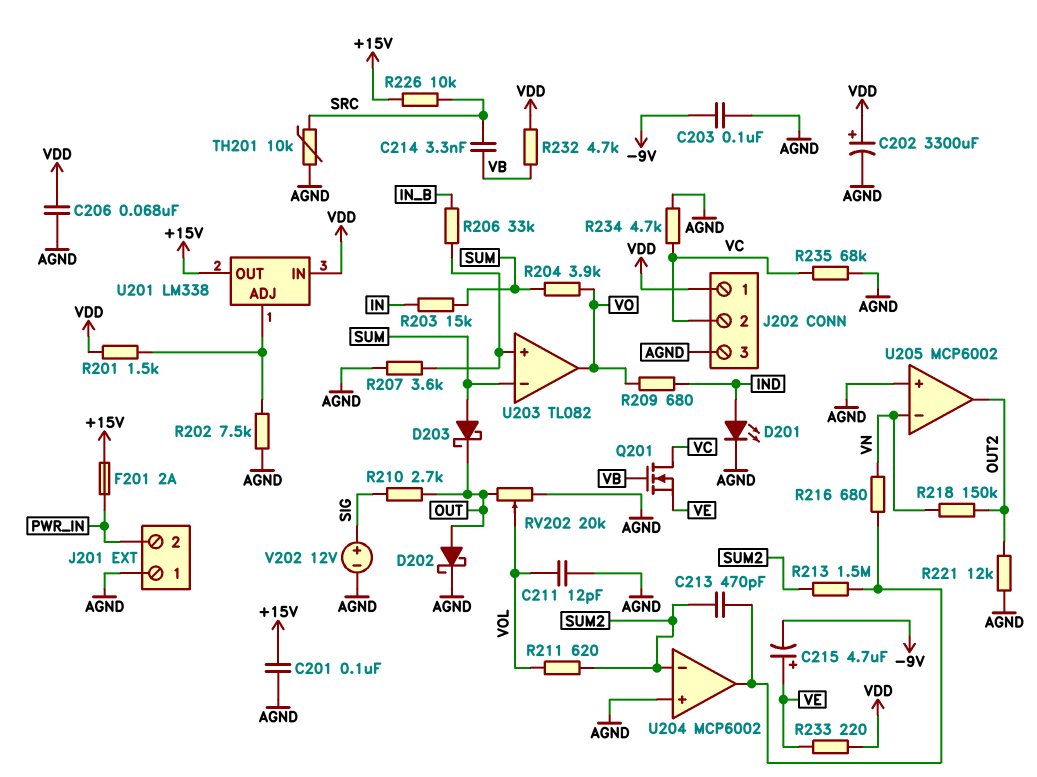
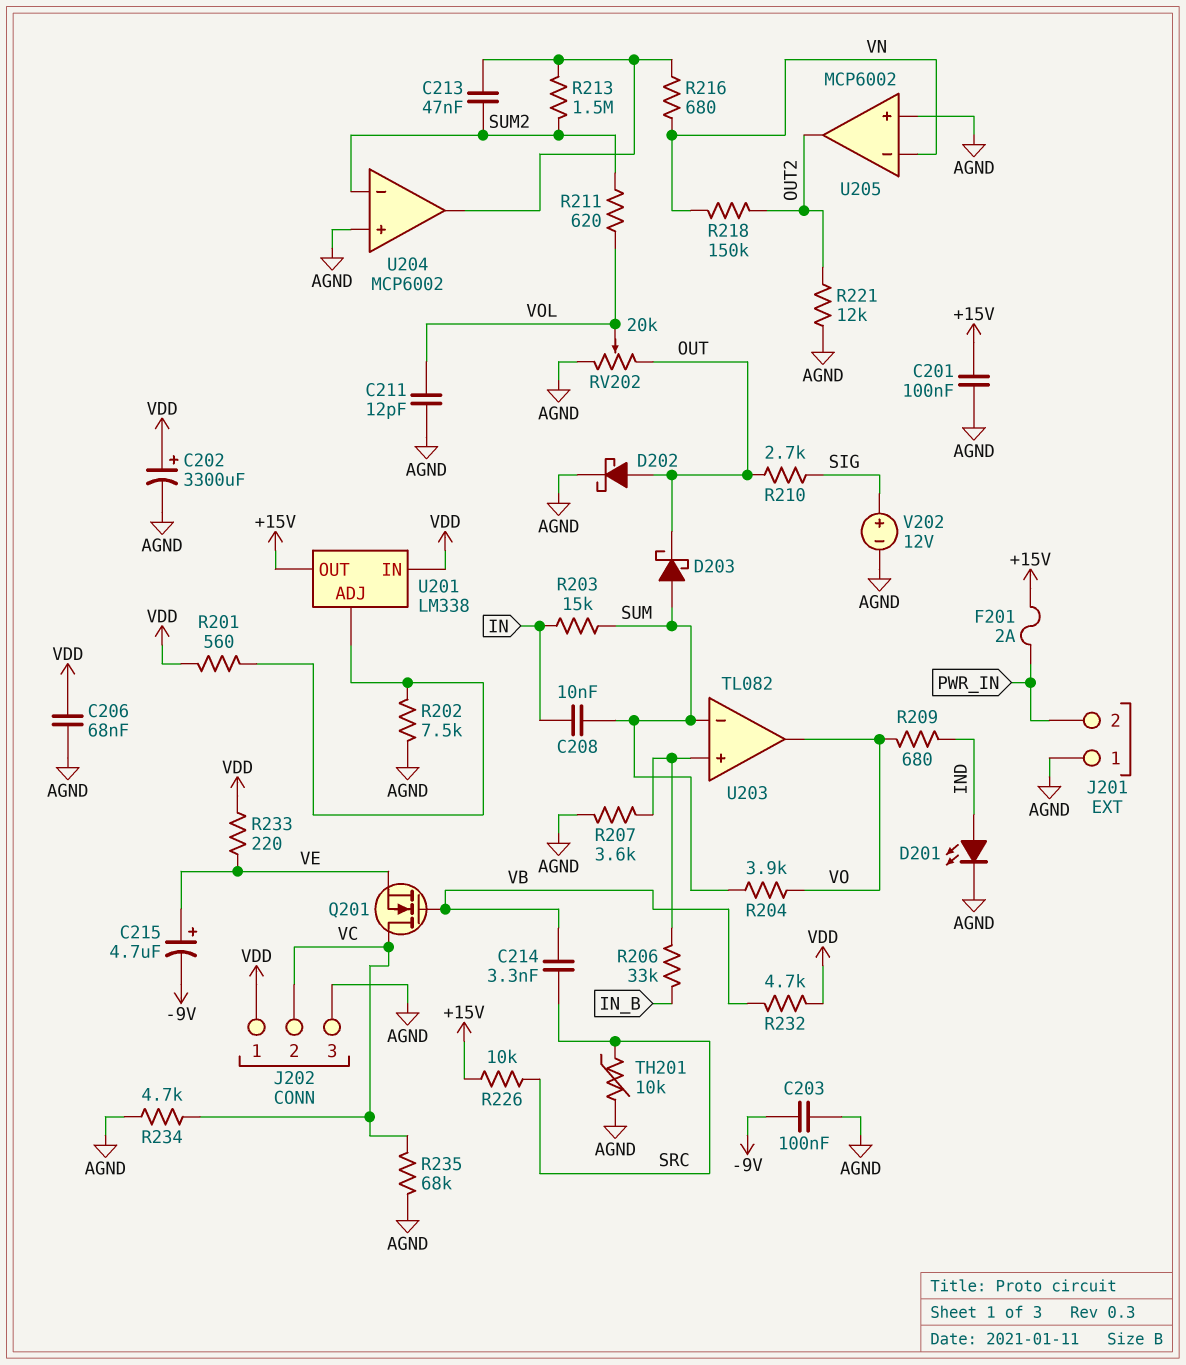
C208: none -> 10nF (IN, SUM)
C213: 470pF (SUM2, U204/out) -> 47nF (SUM2, U204/out)
R201: 1.5k (U201/ADJ, VDD) -> 560 (U201/ADJ, VDD)

